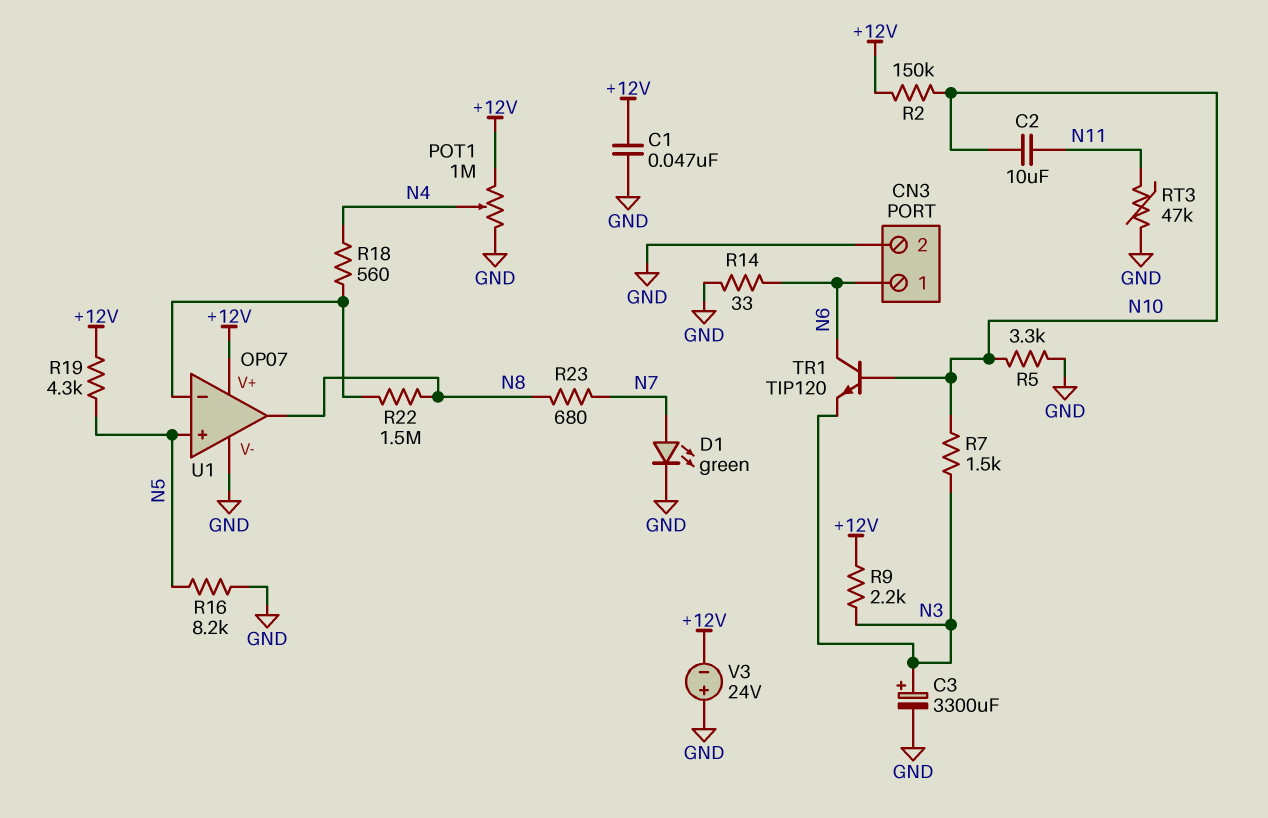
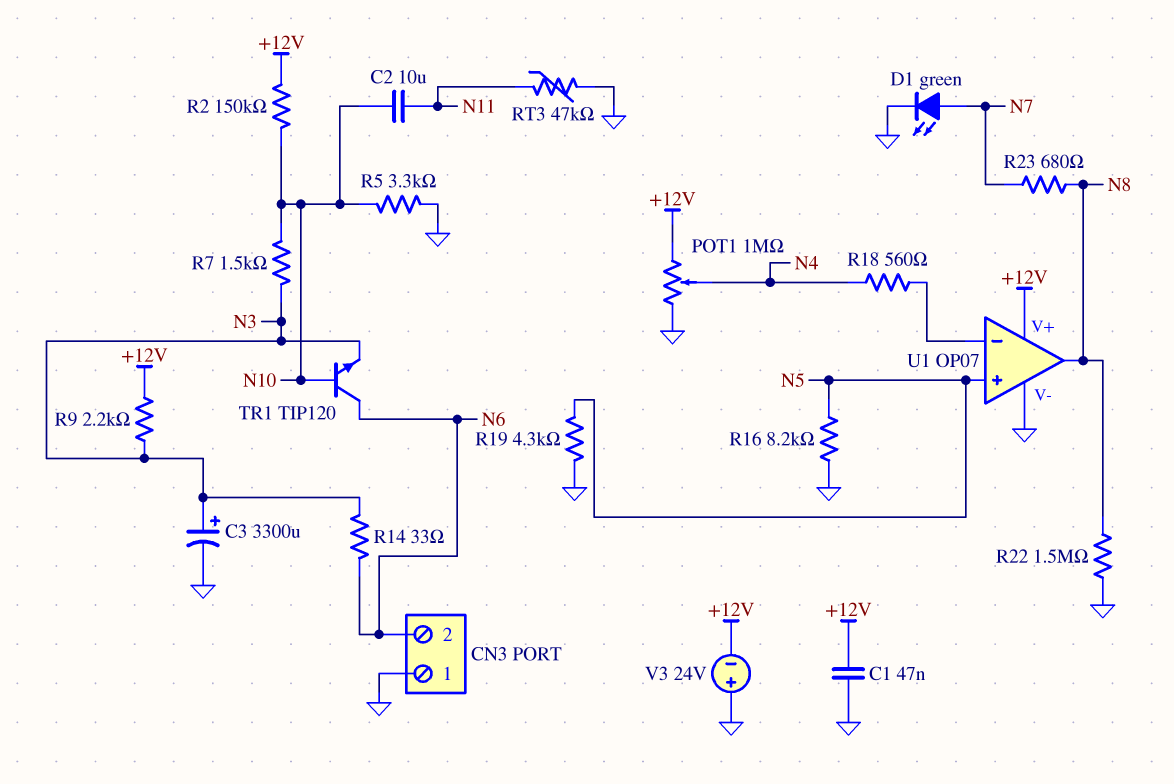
CN3 pin 1: N6 -> GND
CN3 pin 2: GND -> N6
R14: 33 (GND, N6) -> 33 (N3, N6)
R19: 4.3k (+12V, N5) -> 4.3k (GND, N5)
R22: 1.5M (N8, U1/in-) -> 1.5M (GND, N8)

